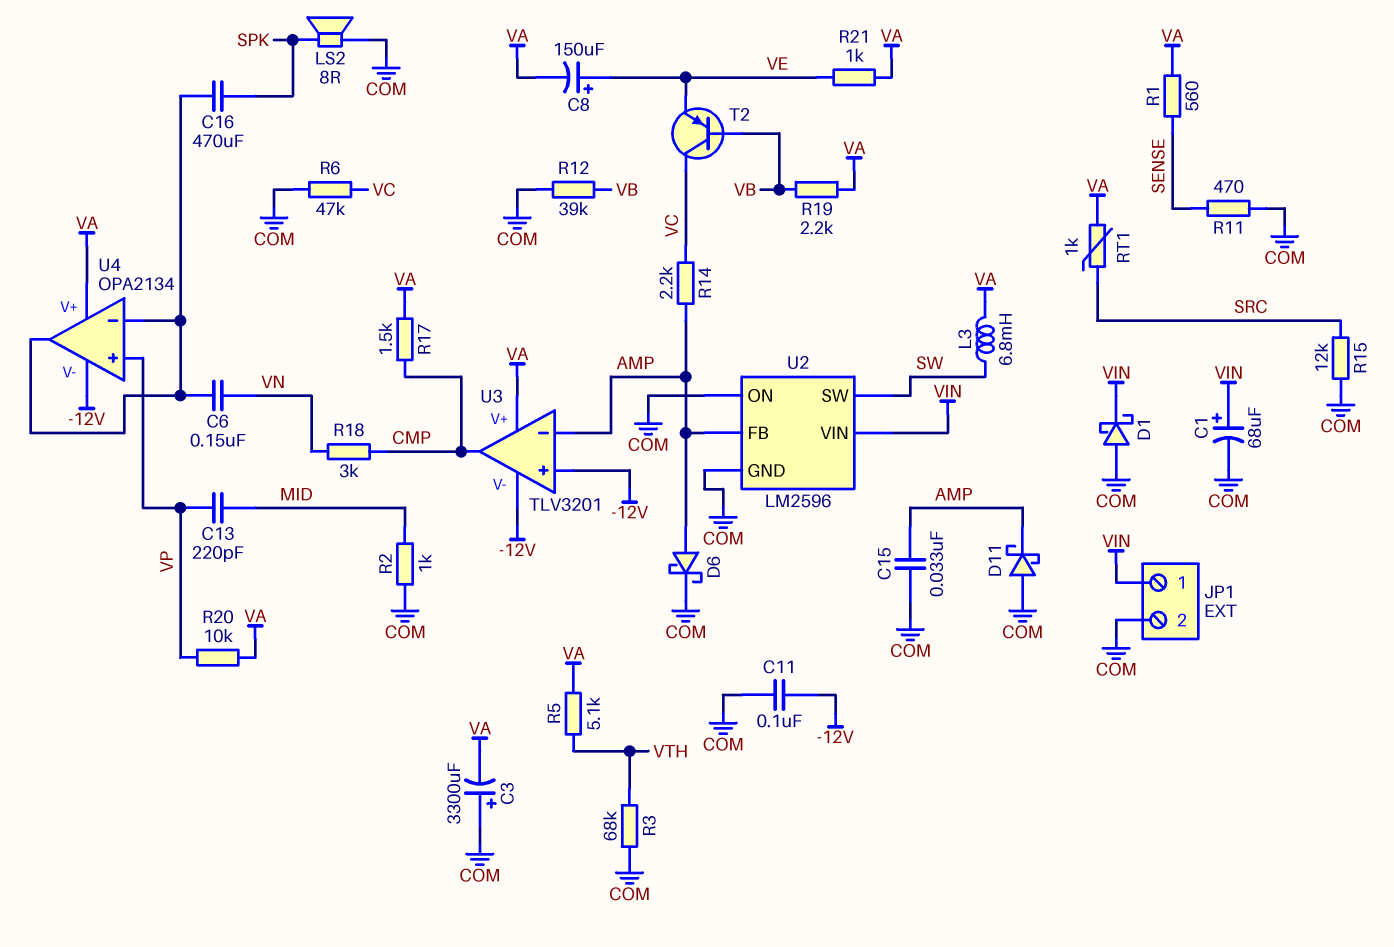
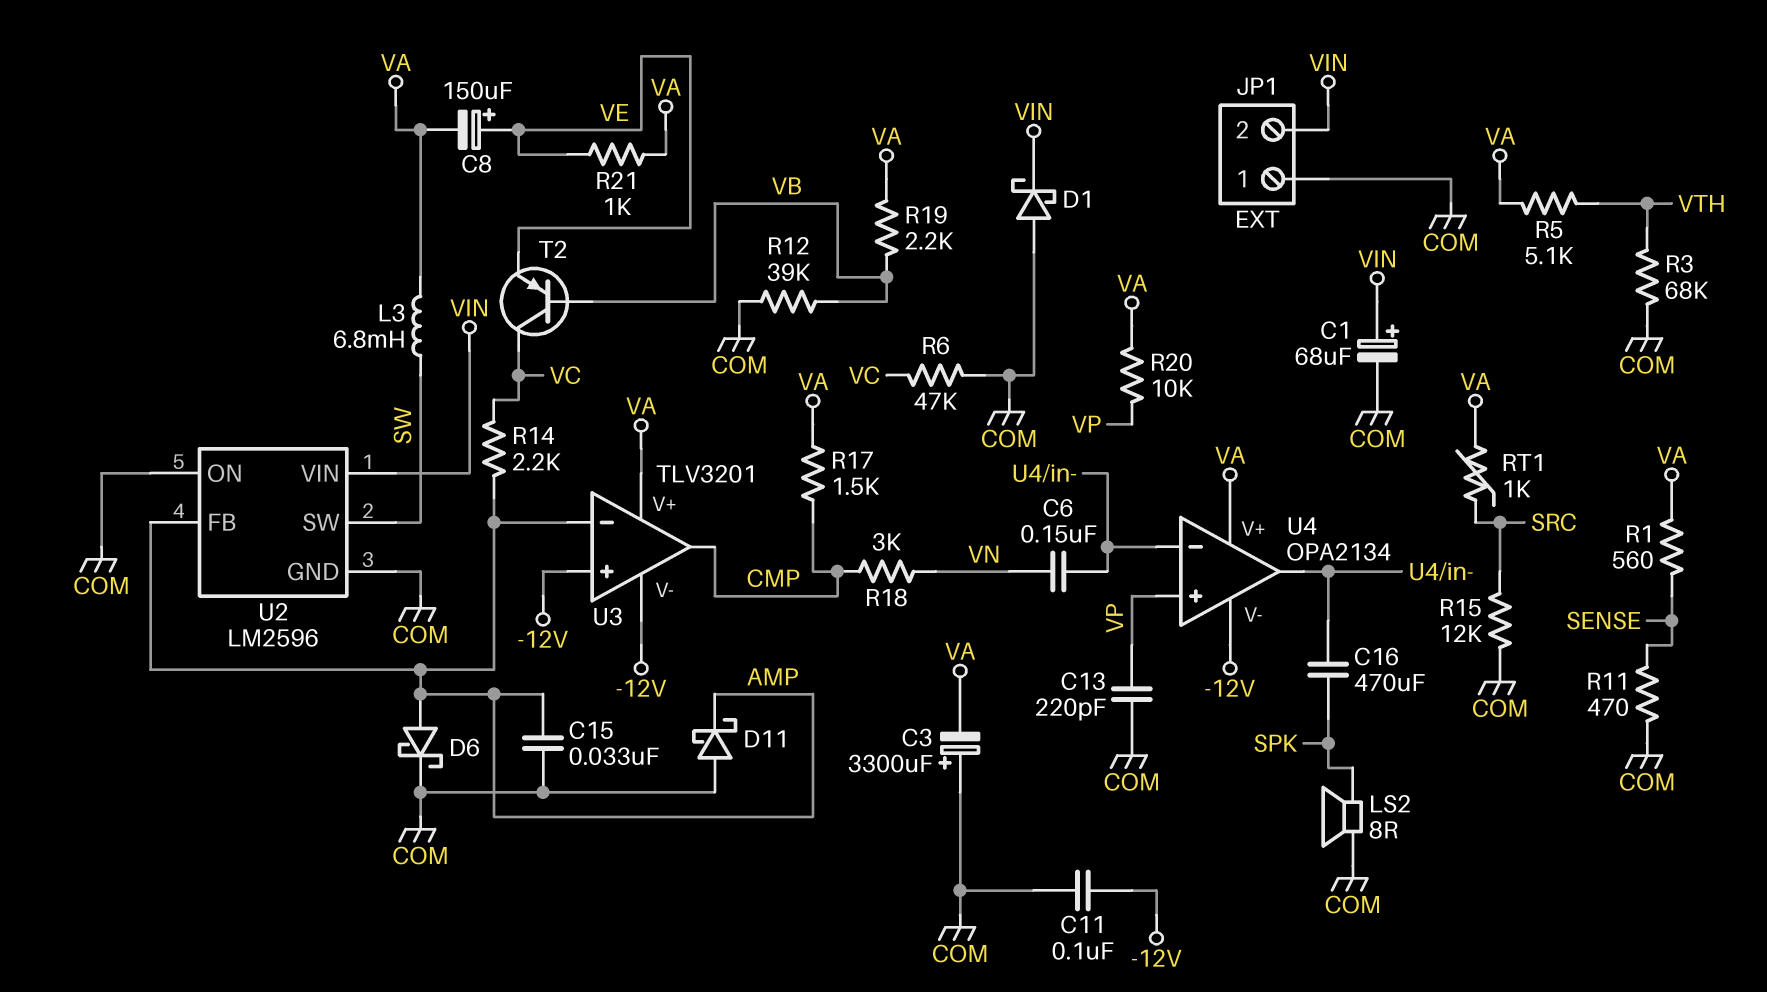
C13: 220pF (MID, VP) -> 220pF (COM, VP)
JP1 pin 1: VIN -> COM
JP1 pin 2: COM -> VIN
R2: 1k (COM, MID) -> none

